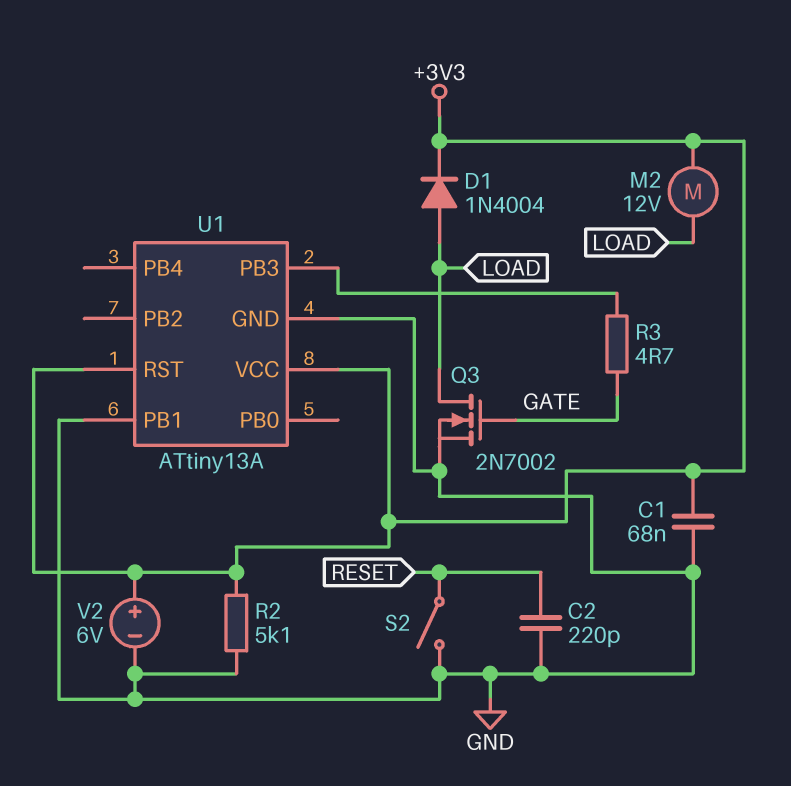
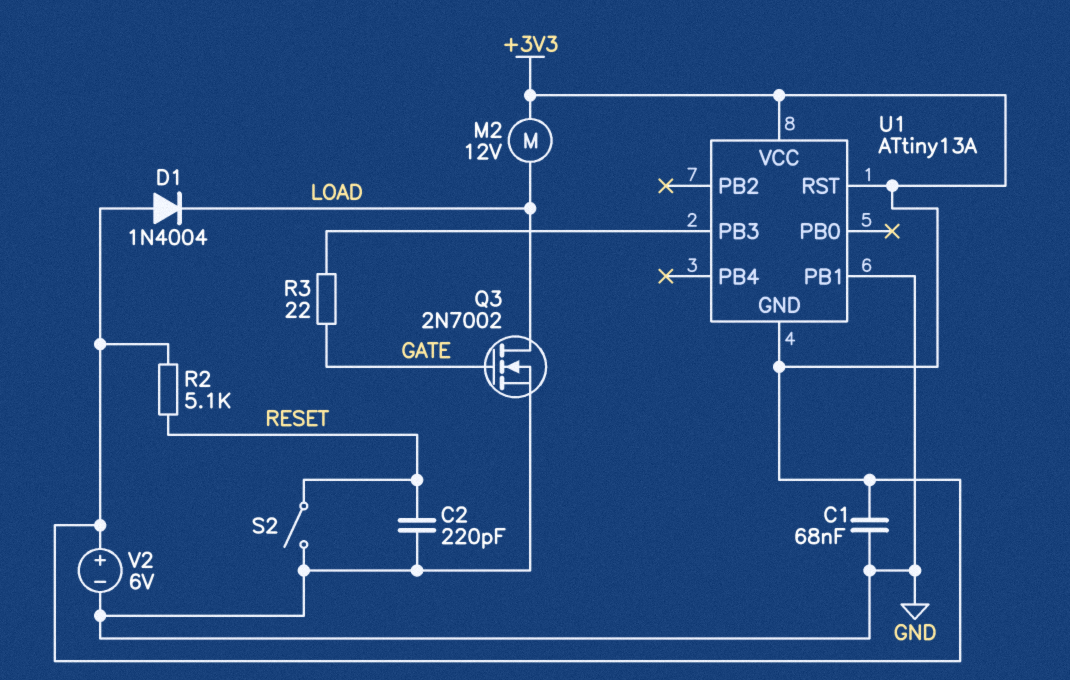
D1: diode 1N4004 (A LOAD, K +3V3) -> diode 1N4004 (A +3V3, K LOAD)
R2: 5.1k (+3V3, GND) -> 5.1k (+3V3, RESET)
R3: 4.7 (GATE, U1/PB3) -> 22 (GATE, U1/PB3)
U1 pin GND: GND -> +3V3

